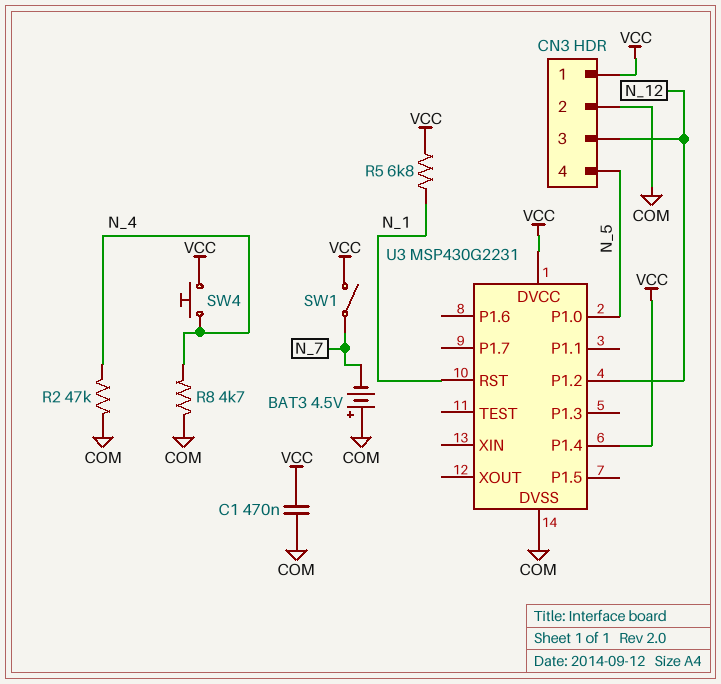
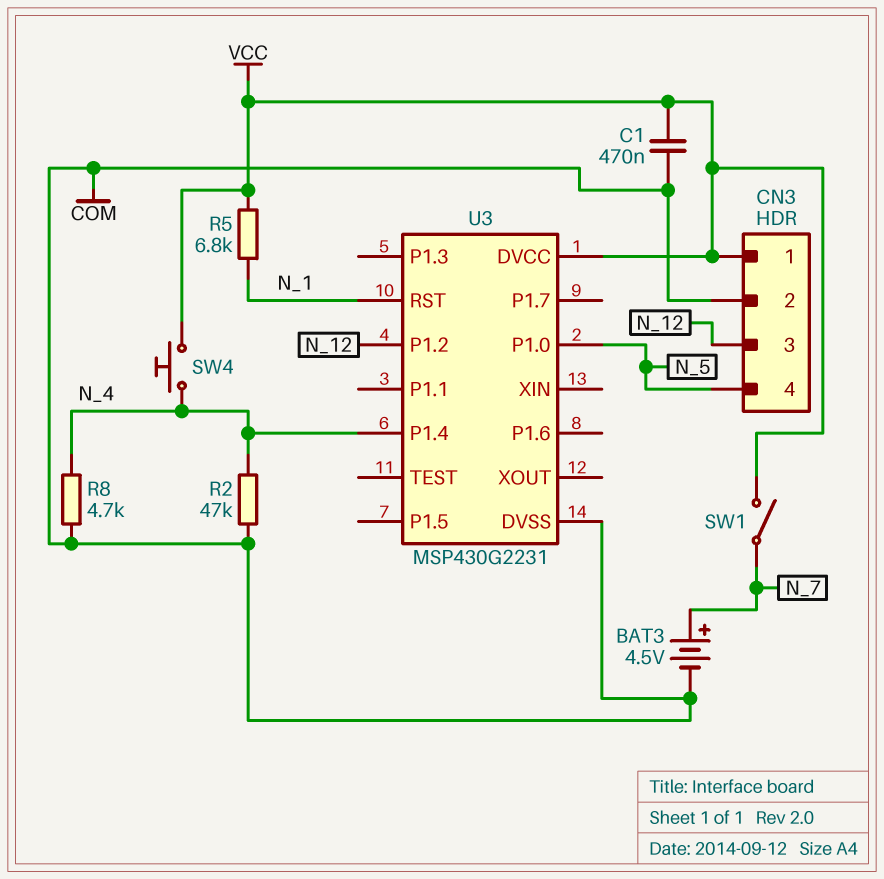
BAT3: 4.5V (plus COM, minus N_7) -> 4.5V (plus N_7, minus COM)
U3 pin P1.4: VCC -> N_4

